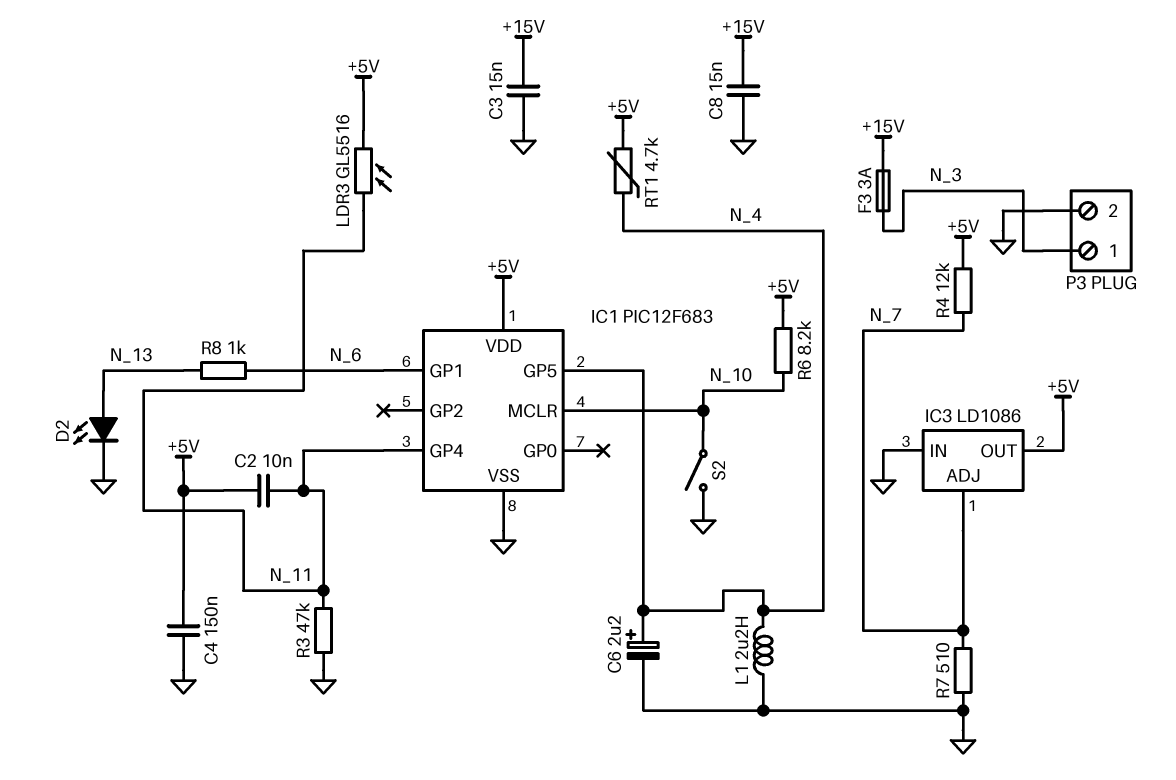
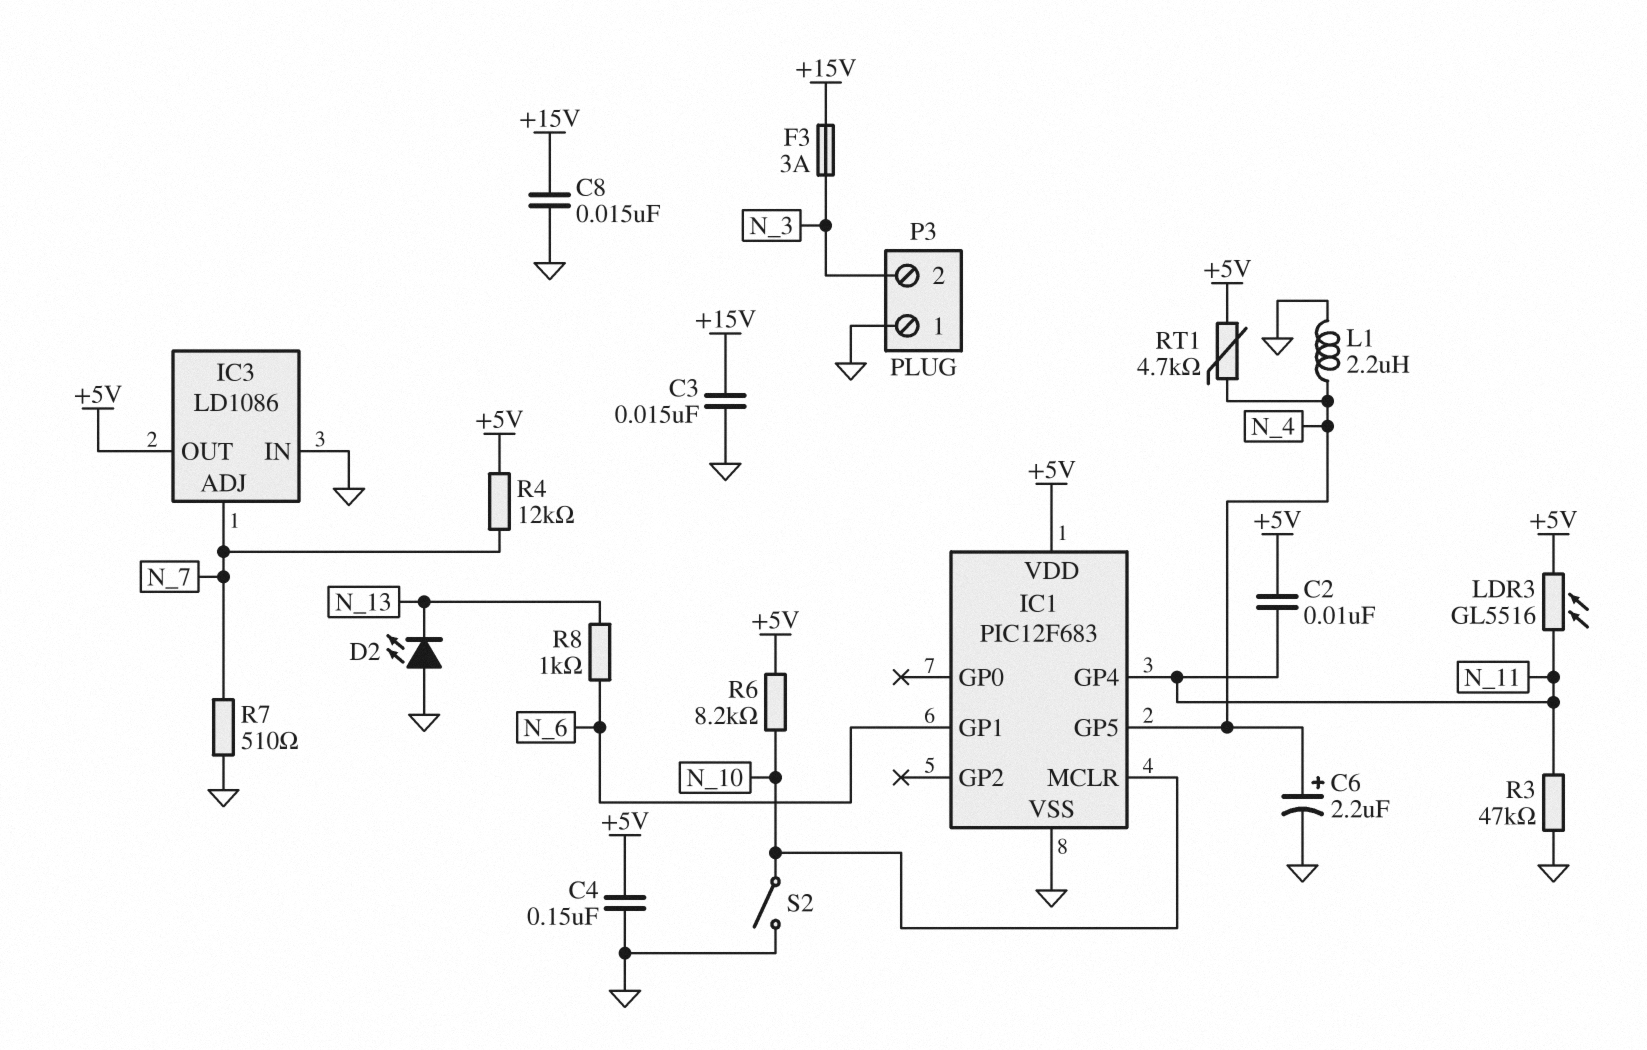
D2: LED (A N_13, K GND) -> LED (A GND, K N_13)
P3 pin 1: N_3 -> GND
P3 pin 2: GND -> N_3

